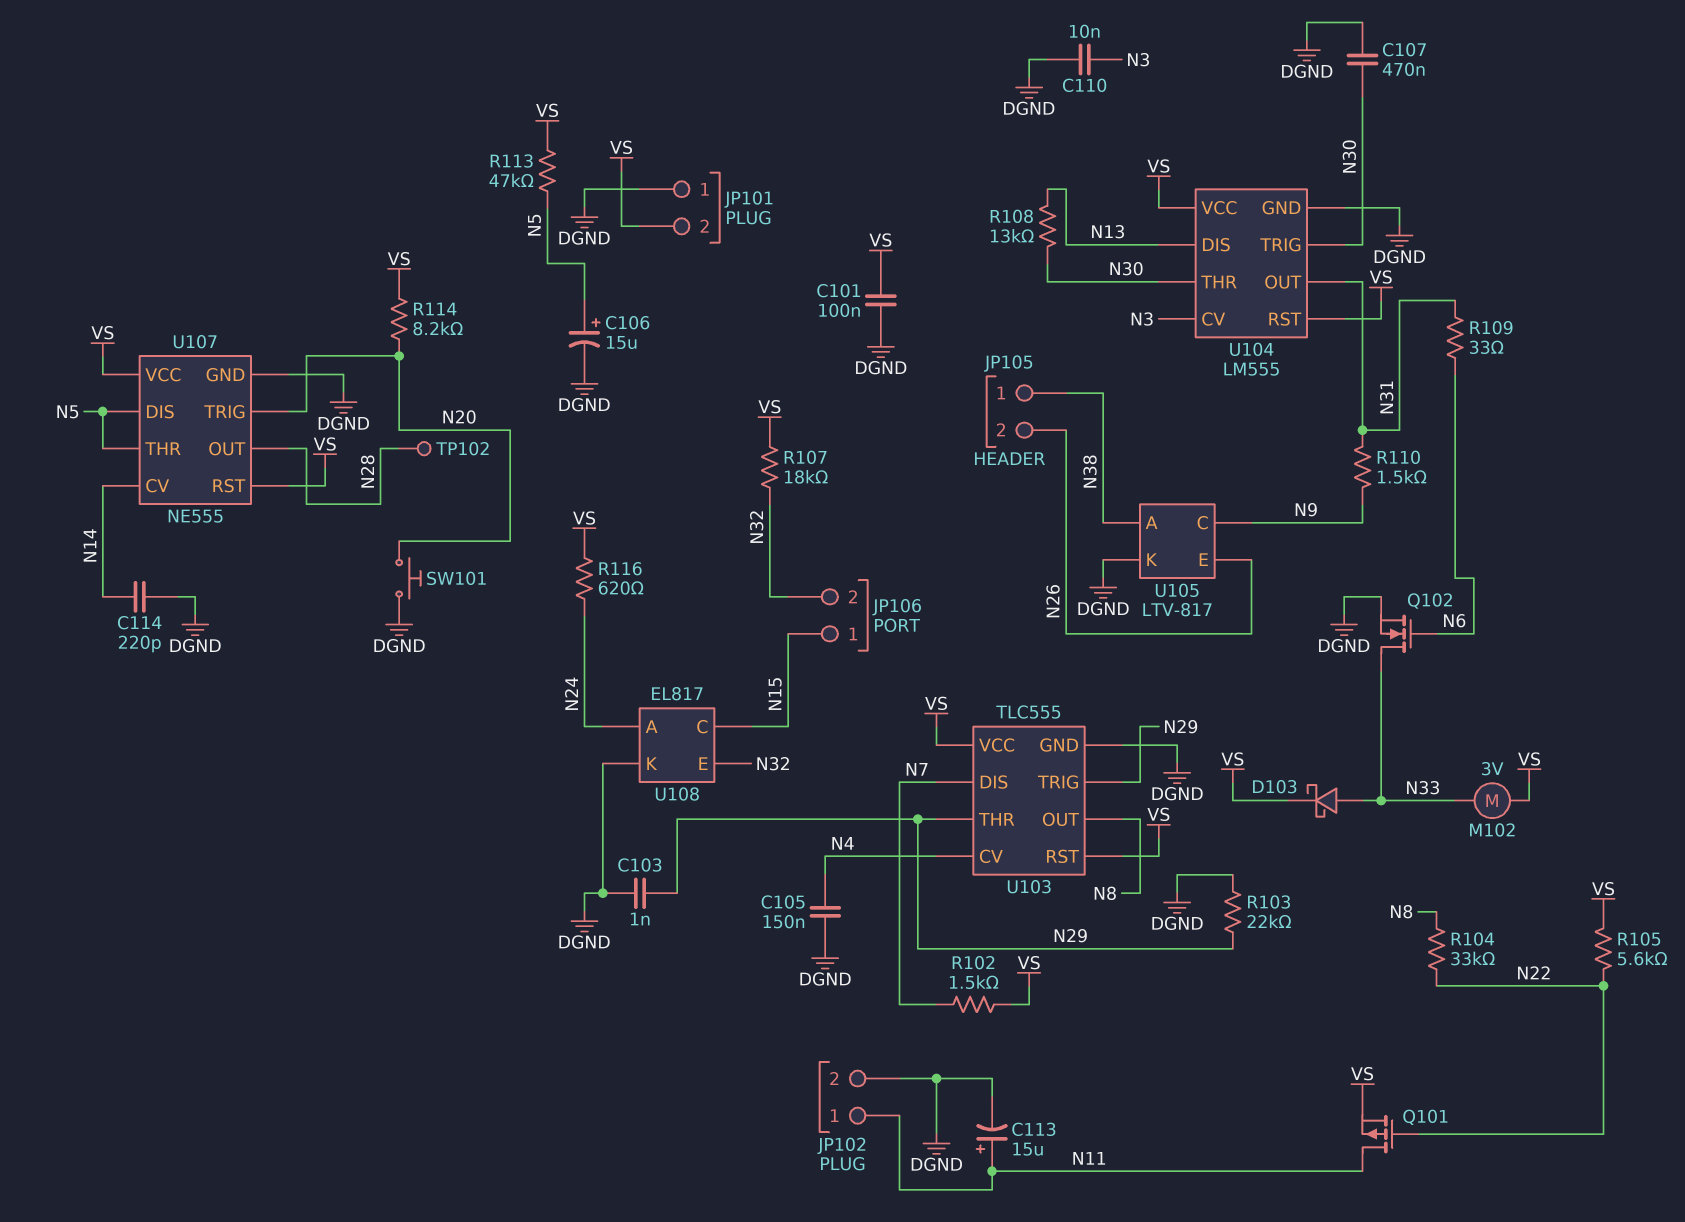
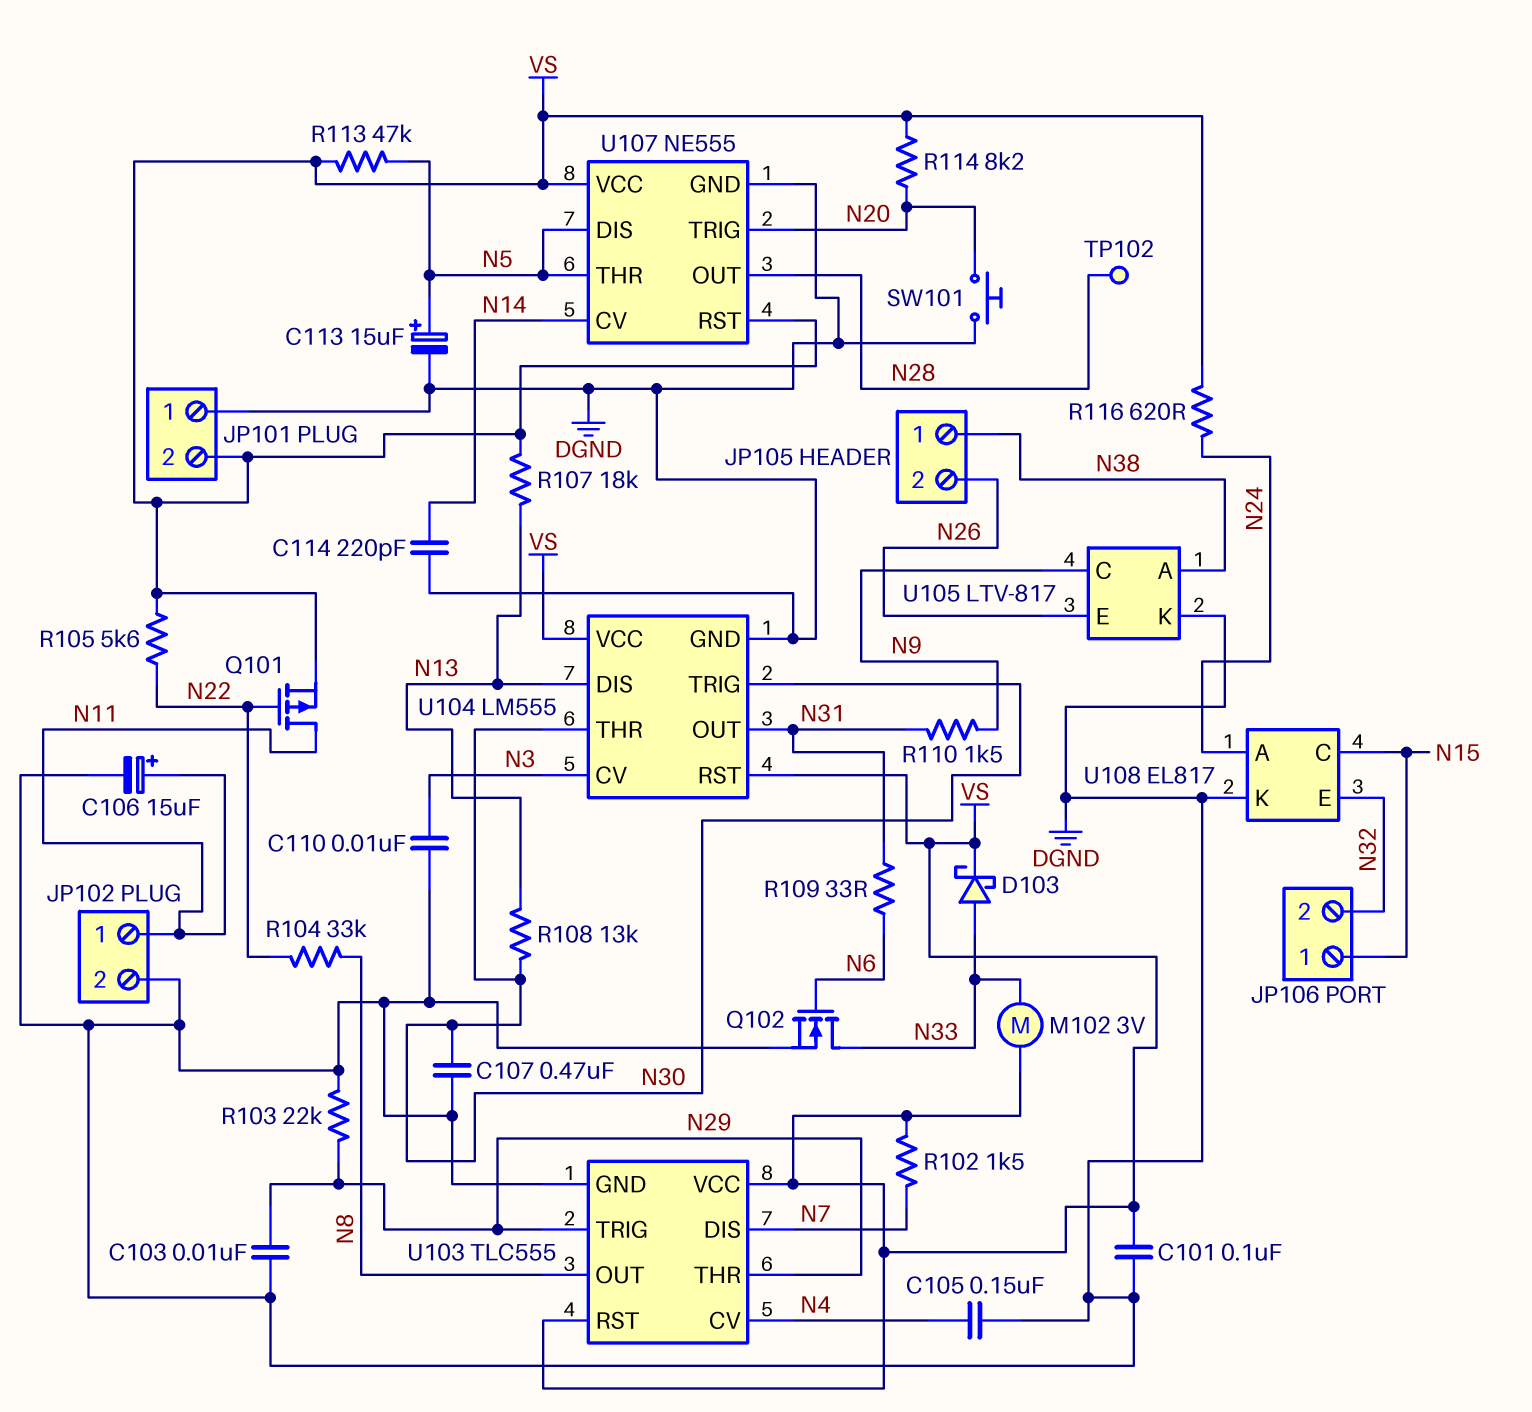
C103: 1nF (DGND, N29) -> 10nF (DGND, N29)
C106: 15uF (plus N5, minus DGND) -> 15uF (plus N11, minus DGND)
C113: 15uF (plus N11, minus DGND) -> 15uF (plus N5, minus DGND)
R107: 18k (N32, VS) -> 18k (N13, VS)

